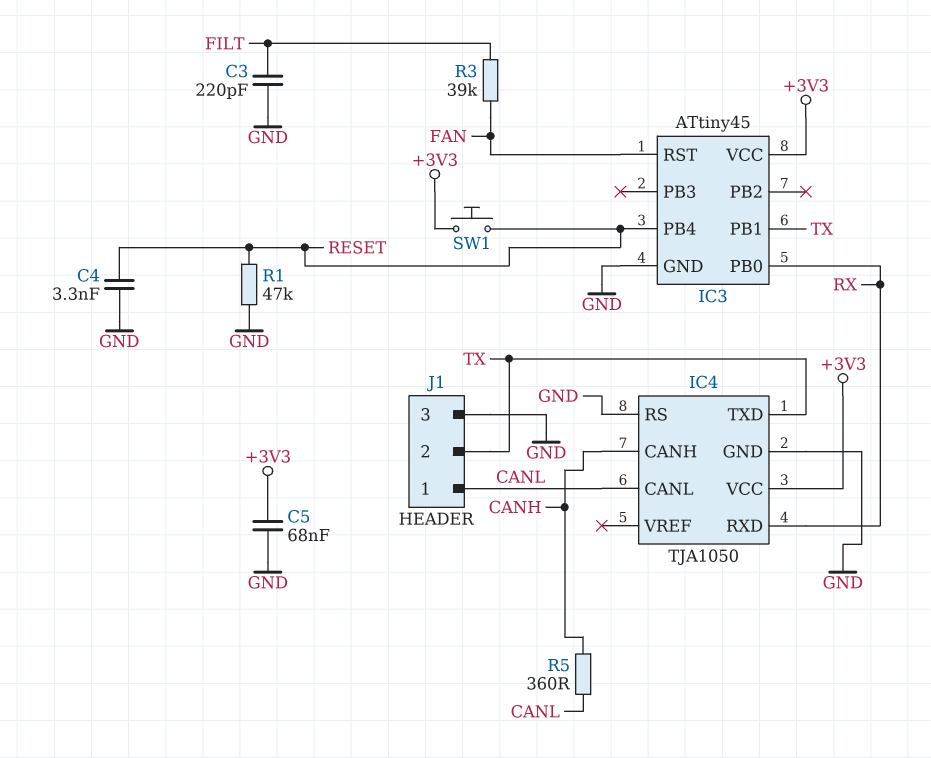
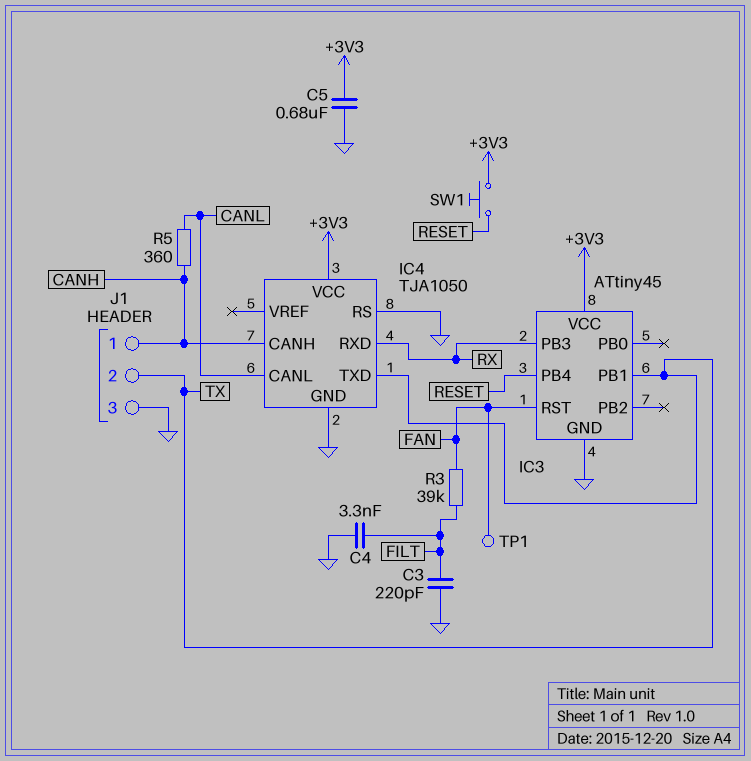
C4: 3.3nF (GND, RESET) -> 3.3nF (FILT, GND)
C5: 68nF (+3V3, GND) -> 680nF (+3V3, GND)
IC3 pin PB0: RX -> none
IC3 pin PB3: none -> RX
J1 pin 1: CANL -> CANH
R1: 47k (GND, RESET) -> none
TP1: none -> test point (FAN)

